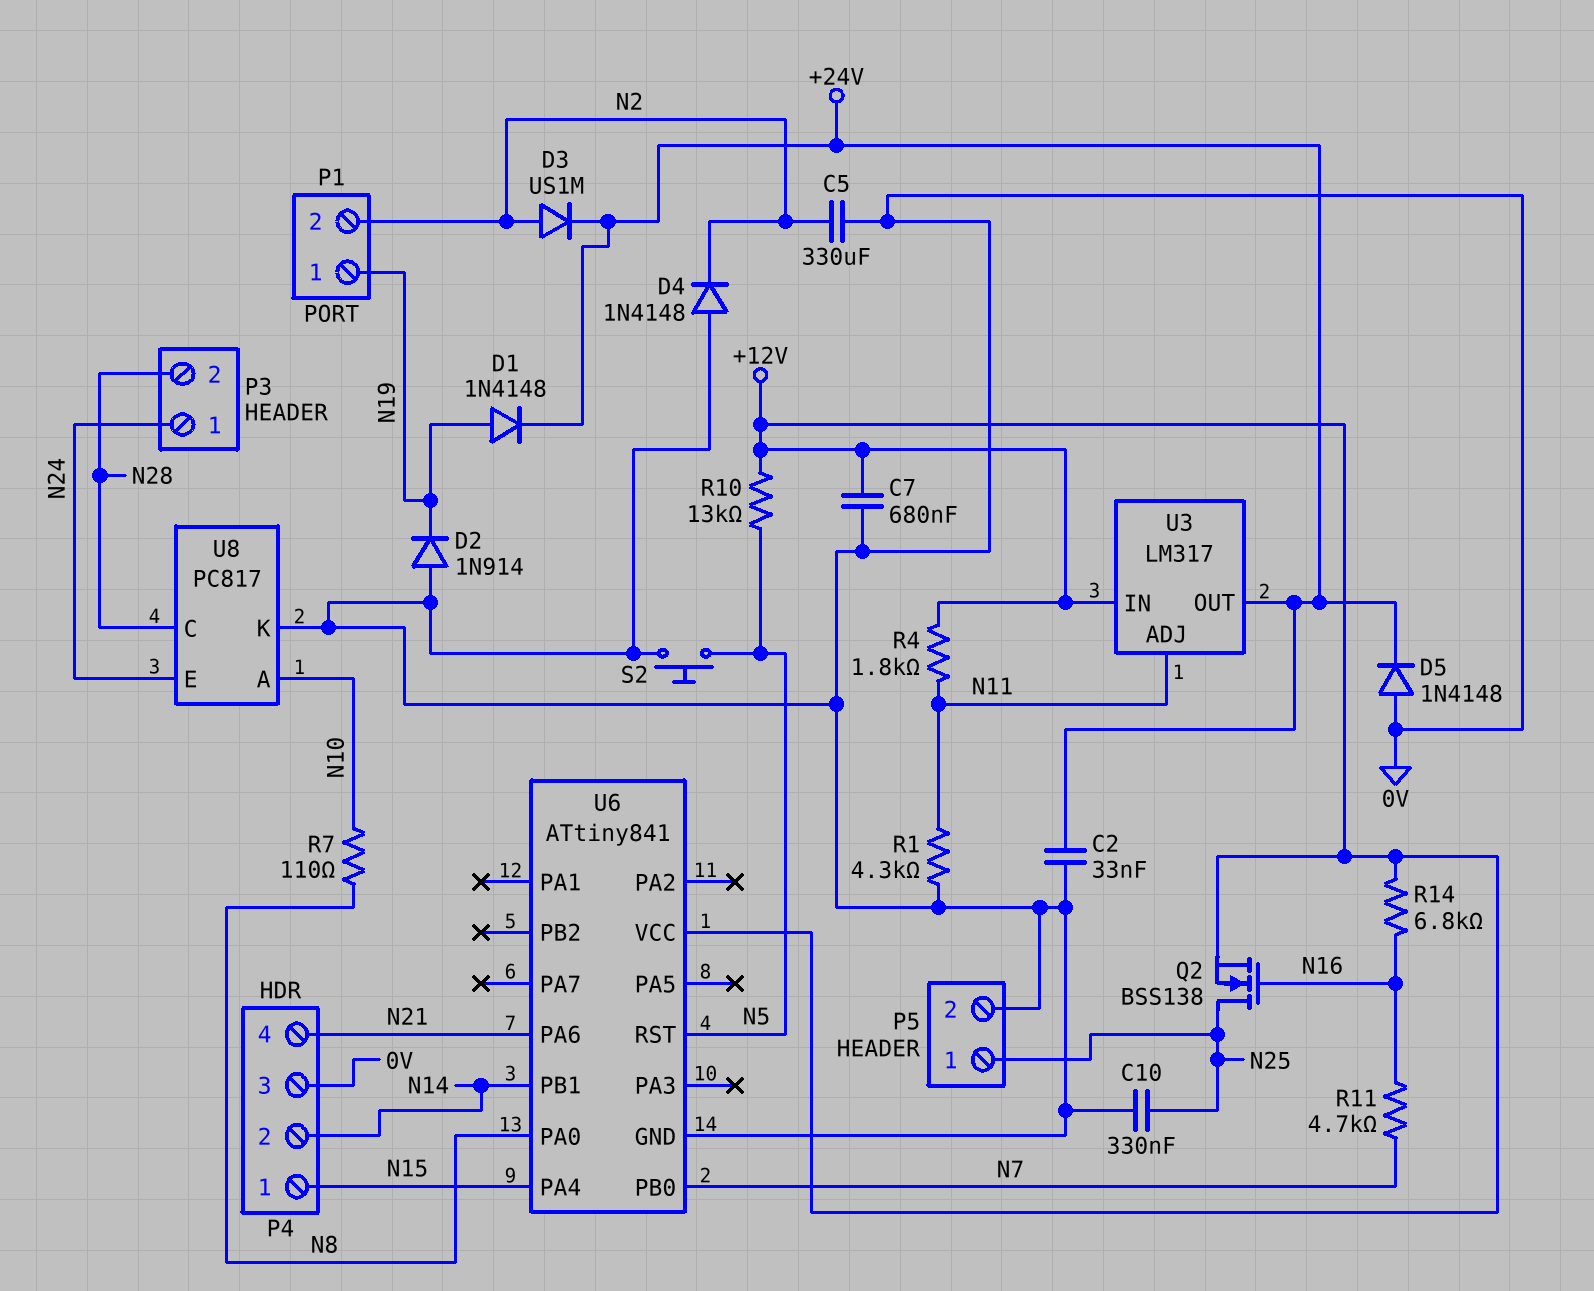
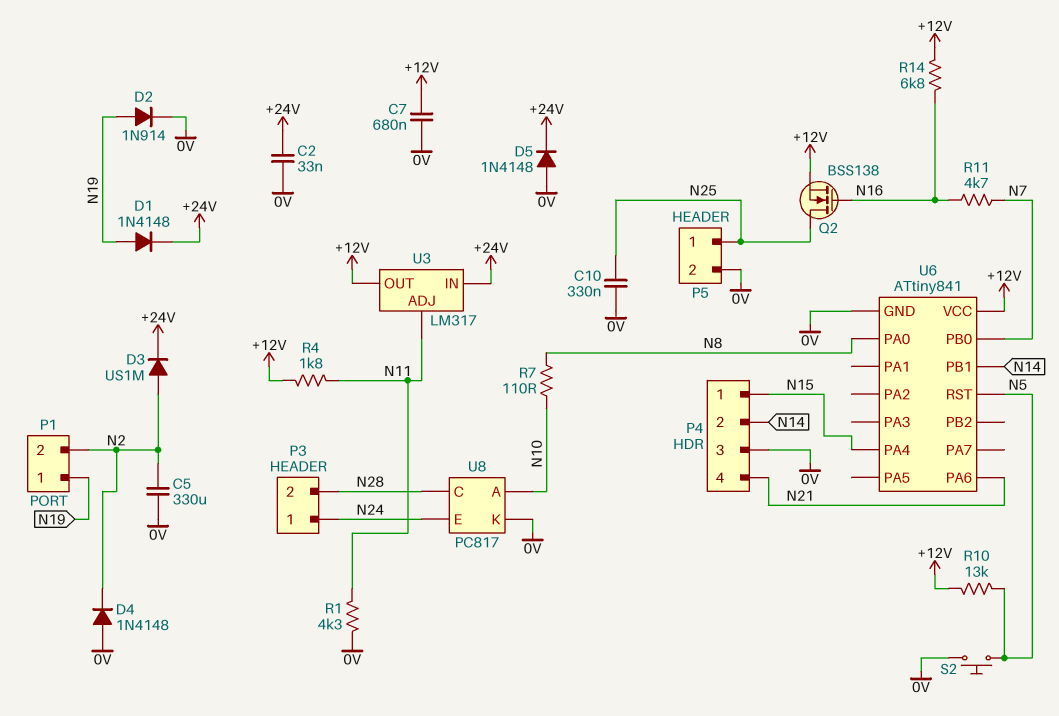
D2: diode 1N914 (A 0V, K N19) -> diode 1N914 (A N19, K 0V)
U3 pin IN: +12V -> +24V
U3 pin OUT: +24V -> +12V

